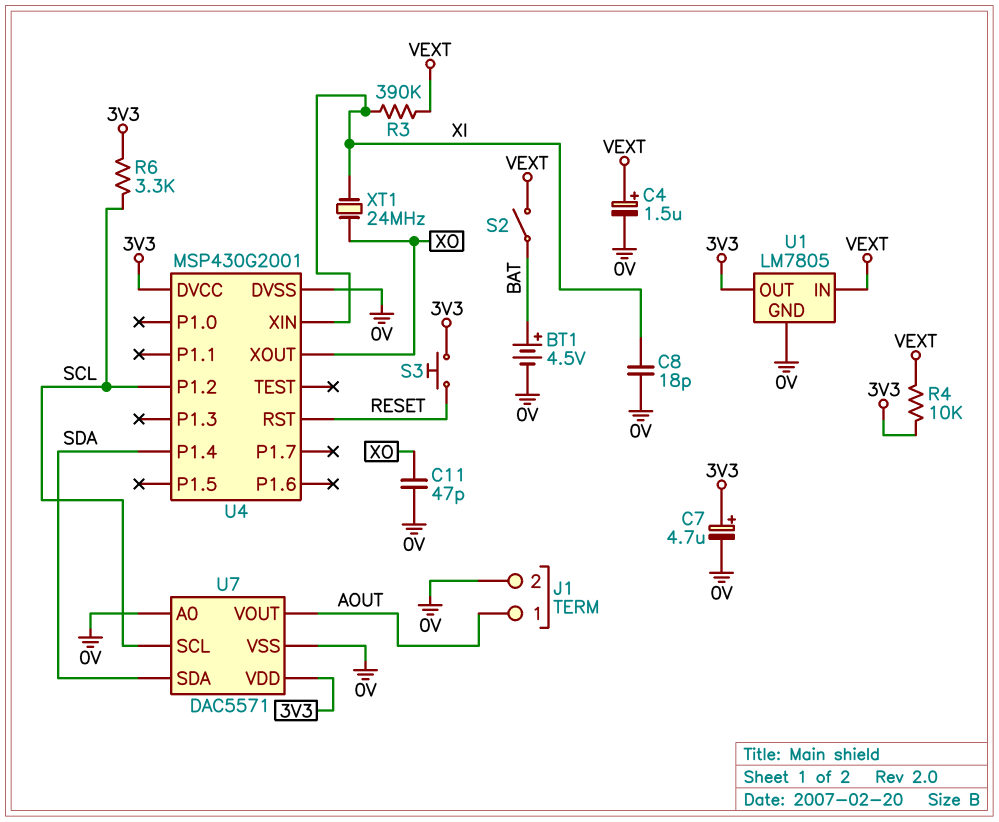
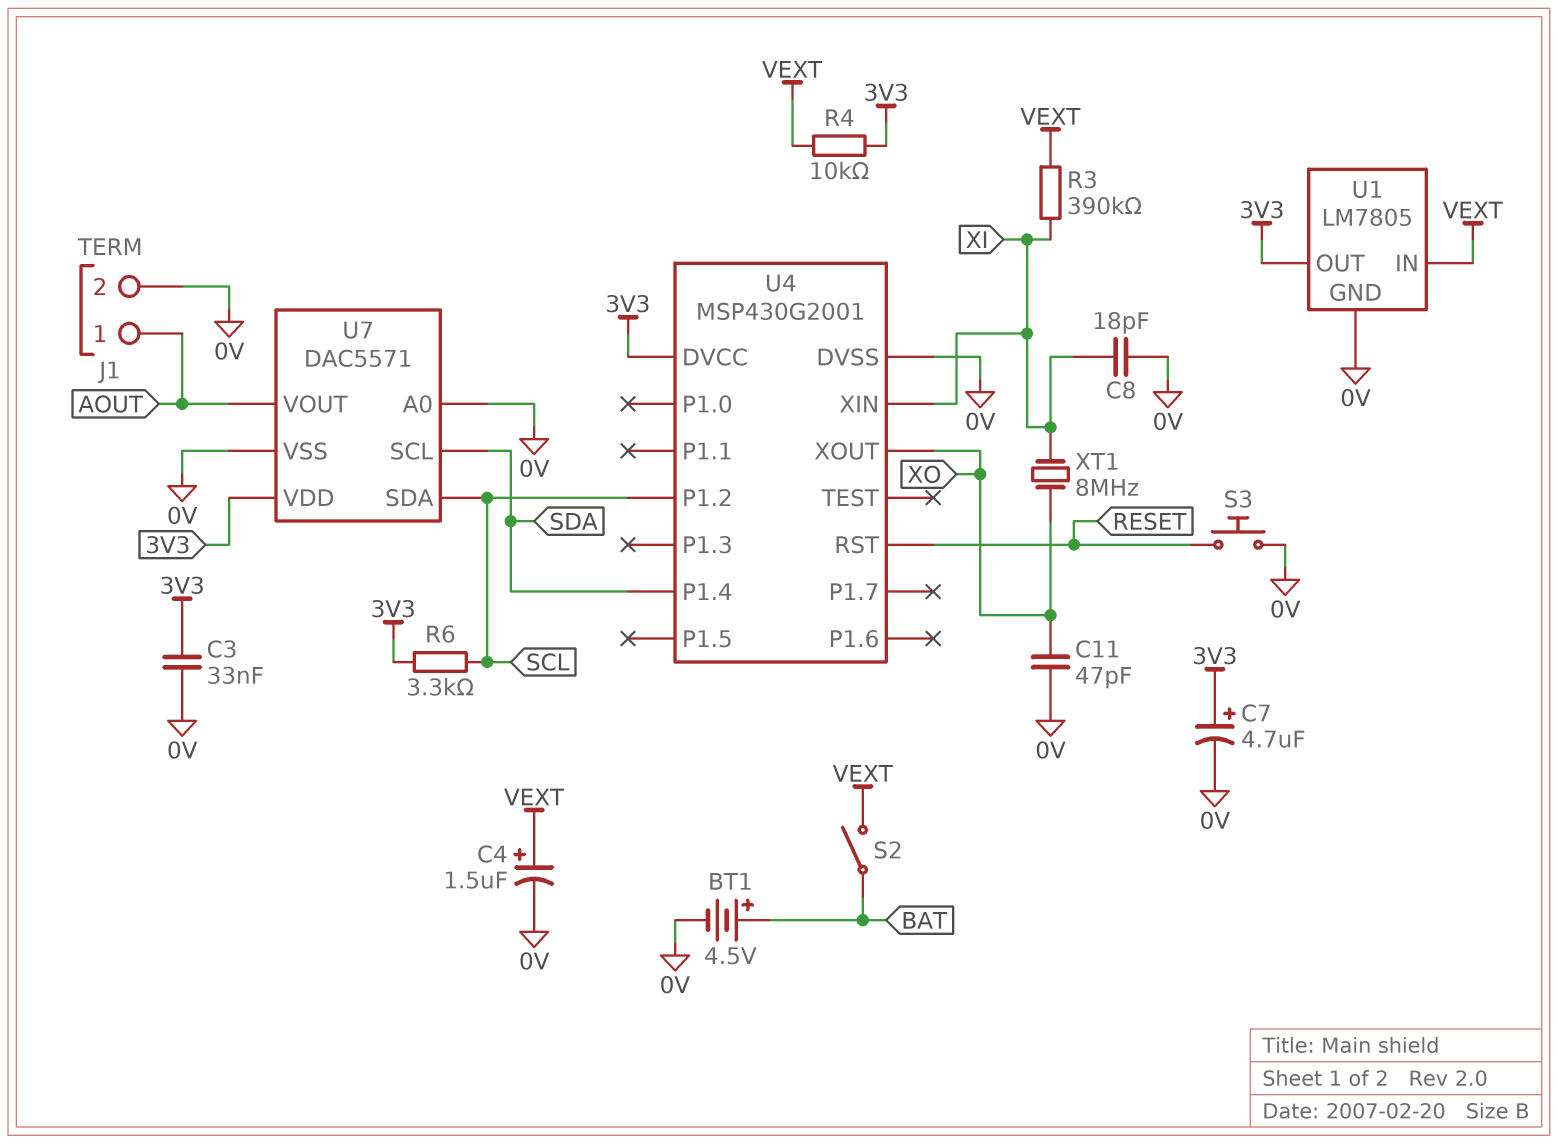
C3: none -> 33nF (0V, 3V3)
S3: button (3V3, RESET) -> button (0V, RESET)
U7 pin SCL: SCL -> SDA
U7 pin SDA: SDA -> SCL
XT1: 24MHz (XI, XO) -> 8MHz (XI, XO)

